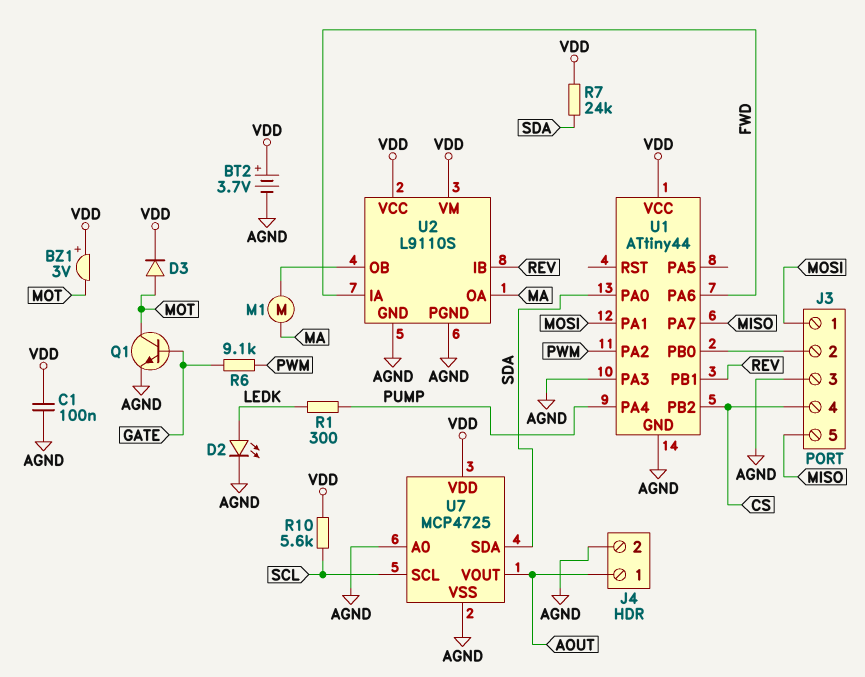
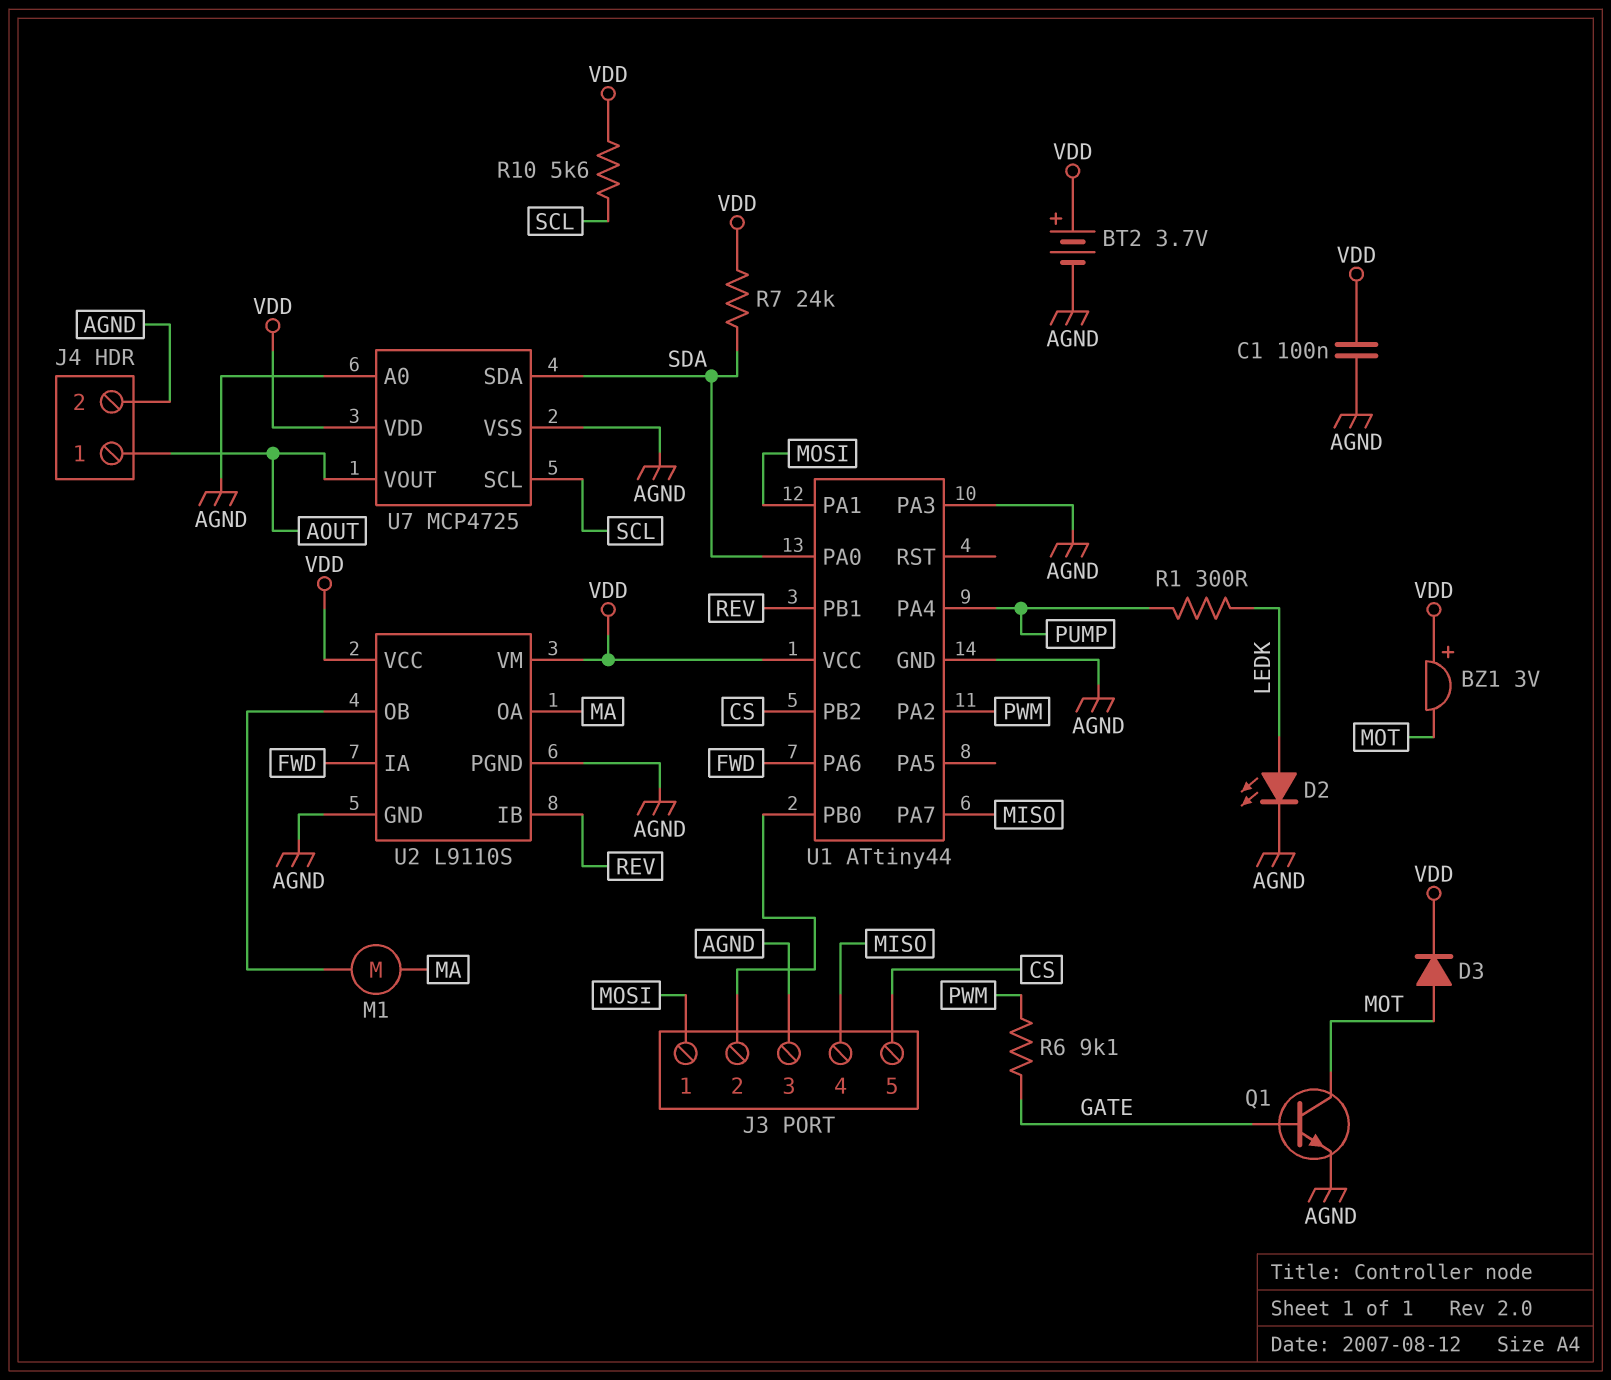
J3 pin 4: CS -> MISO
J3 pin 5: MISO -> CS

